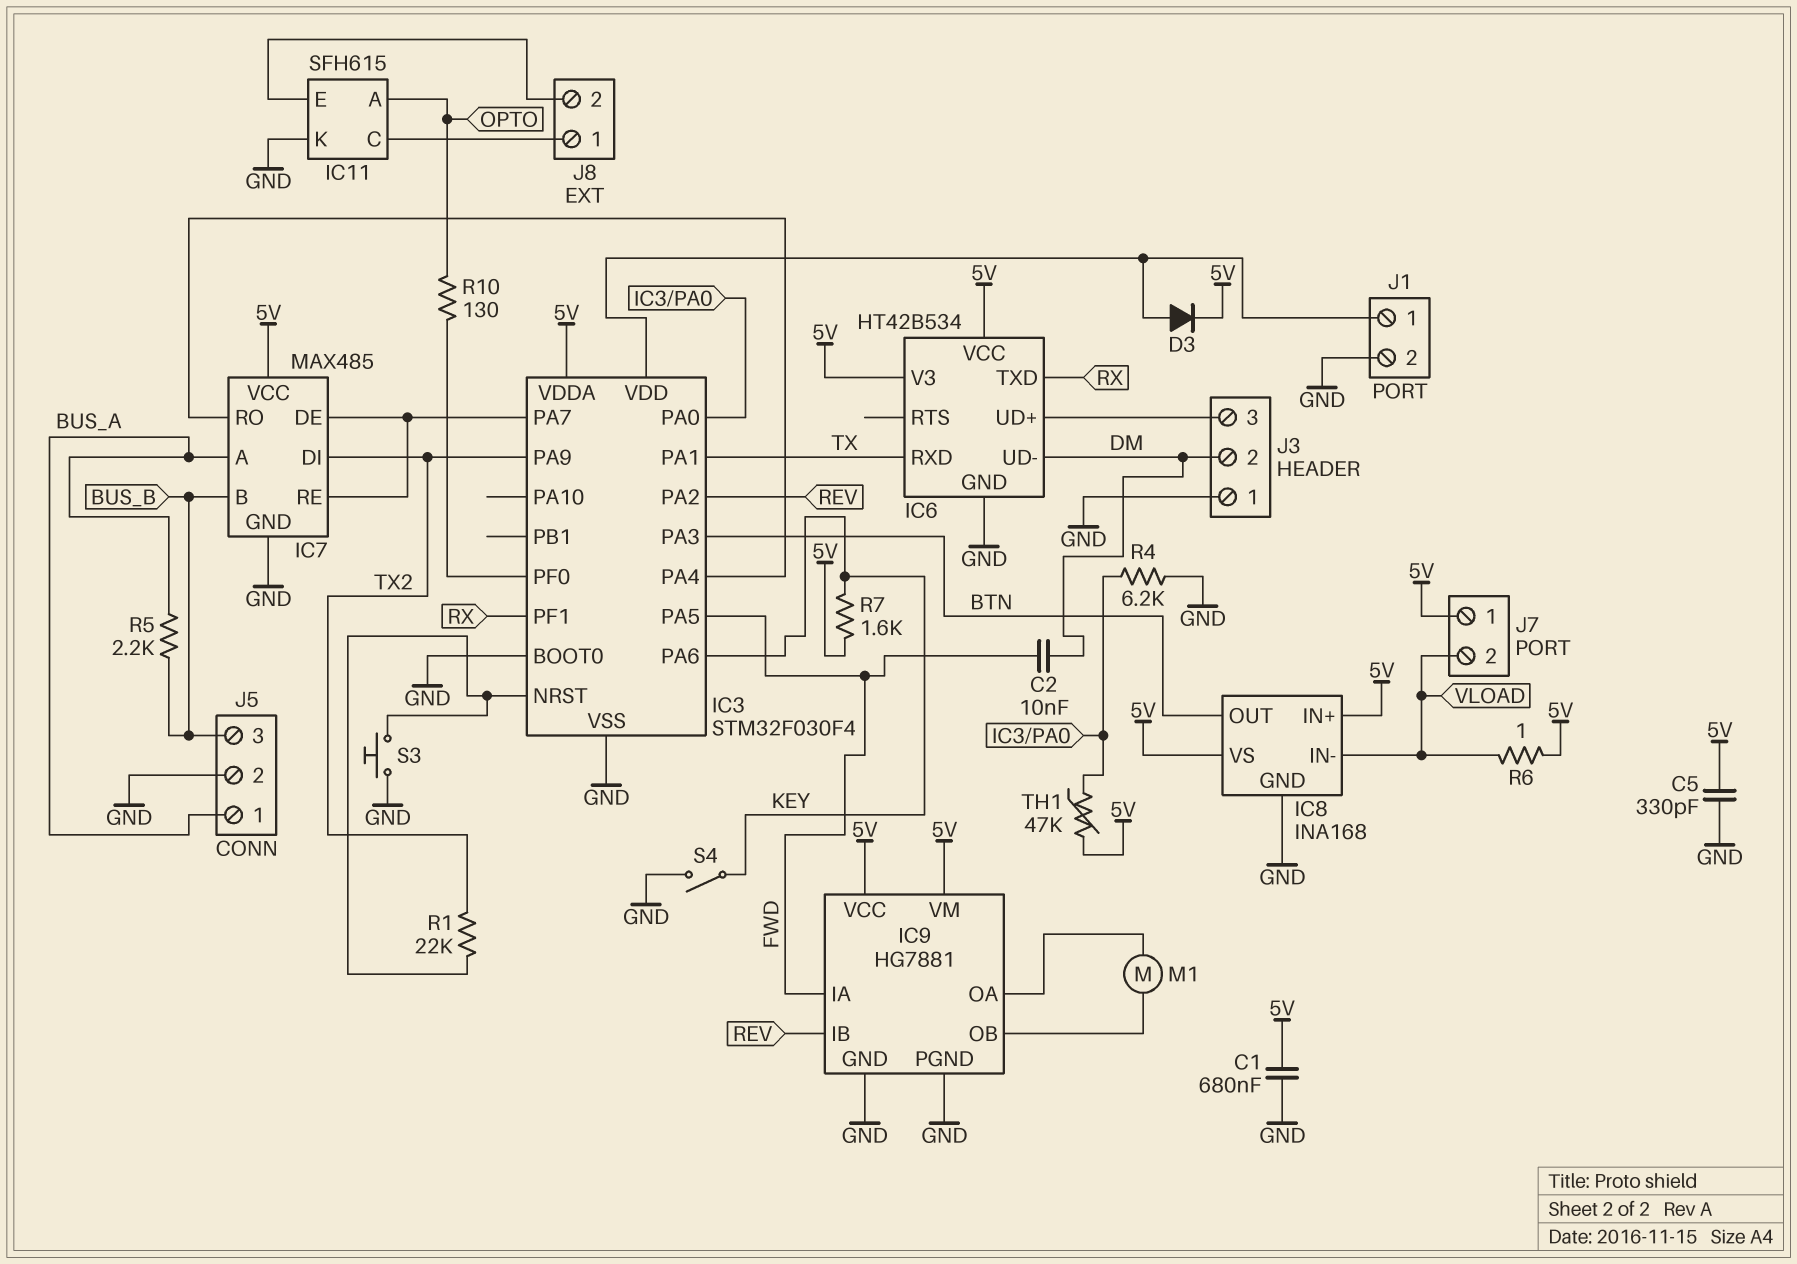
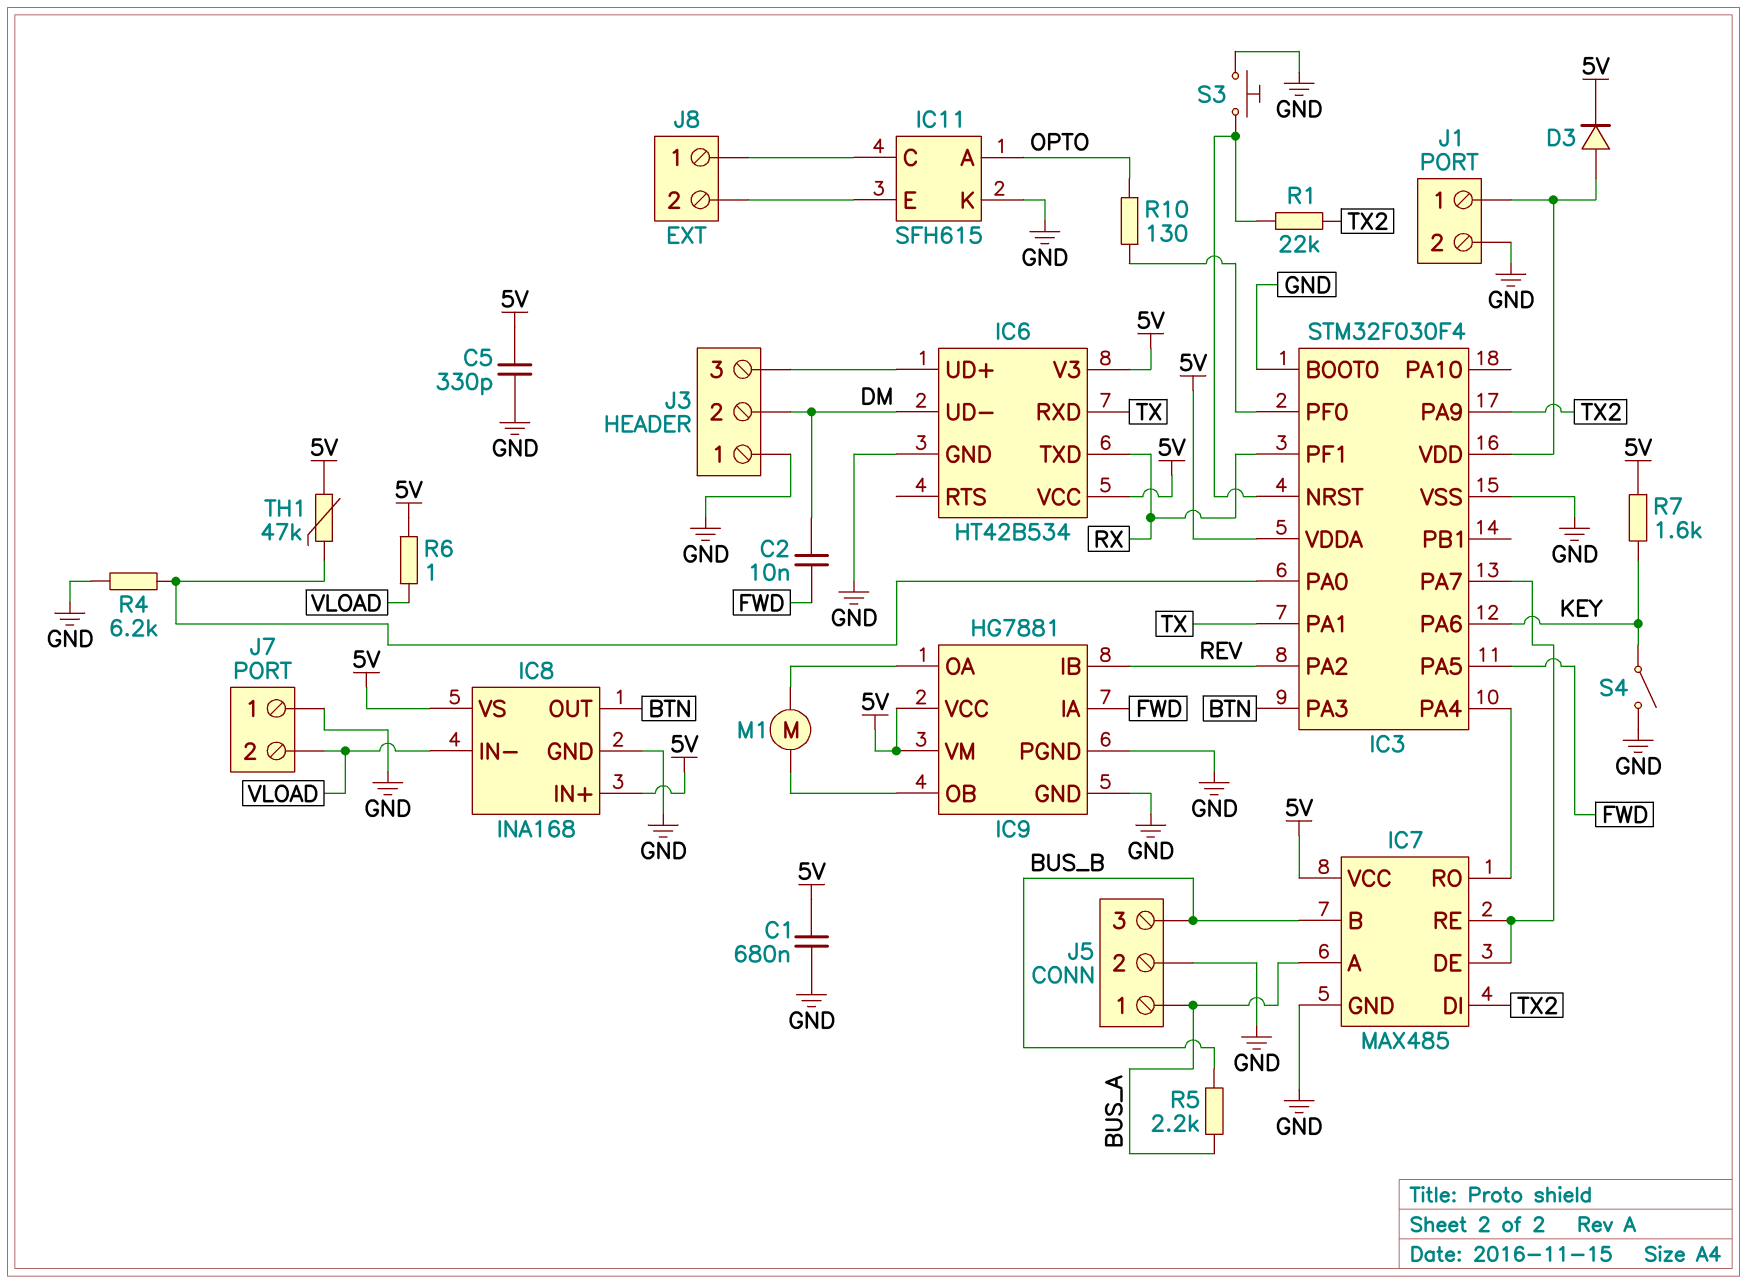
J7 pin 1: 5V -> GND

